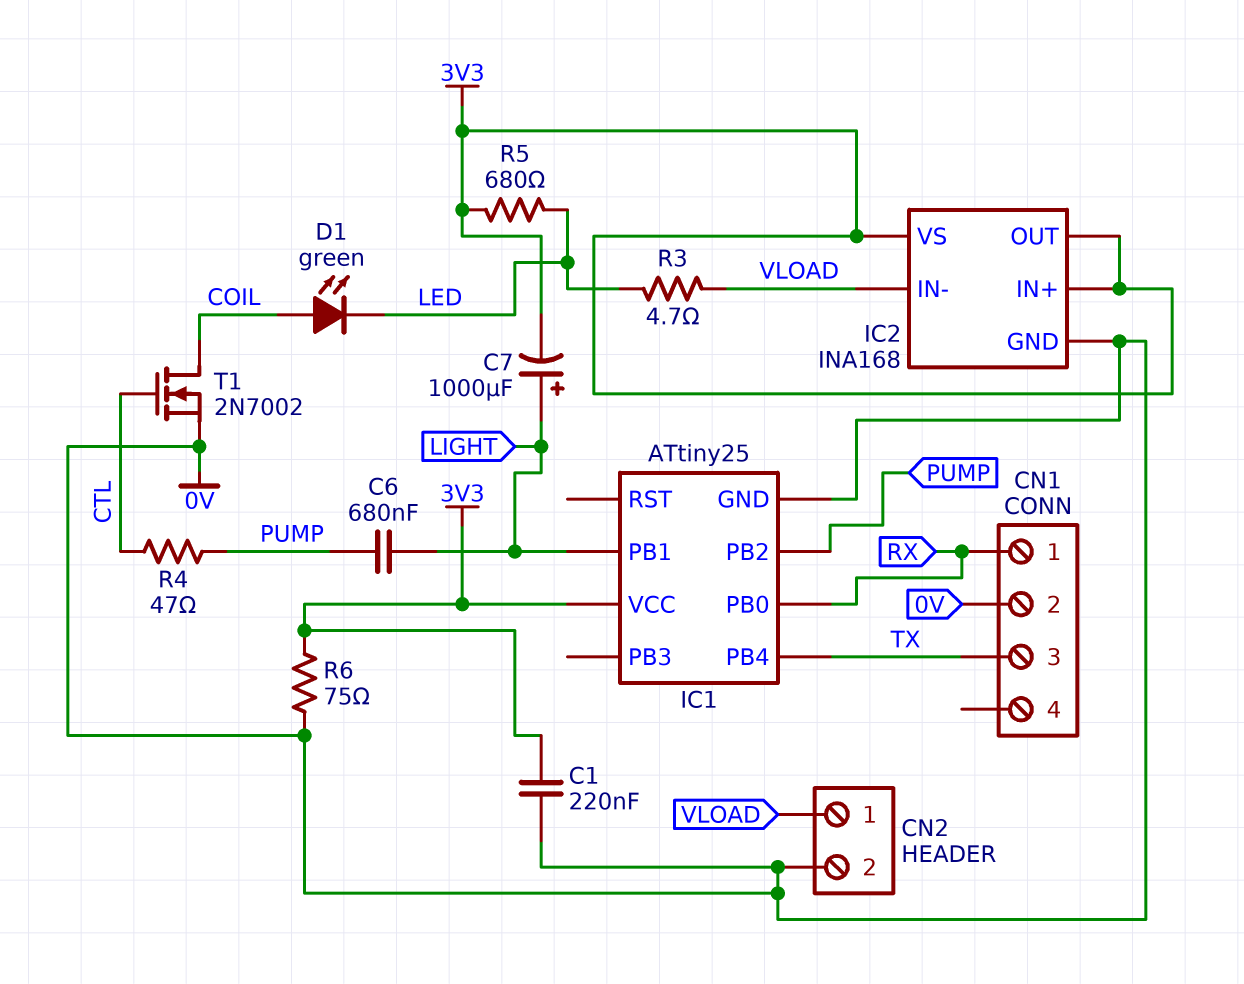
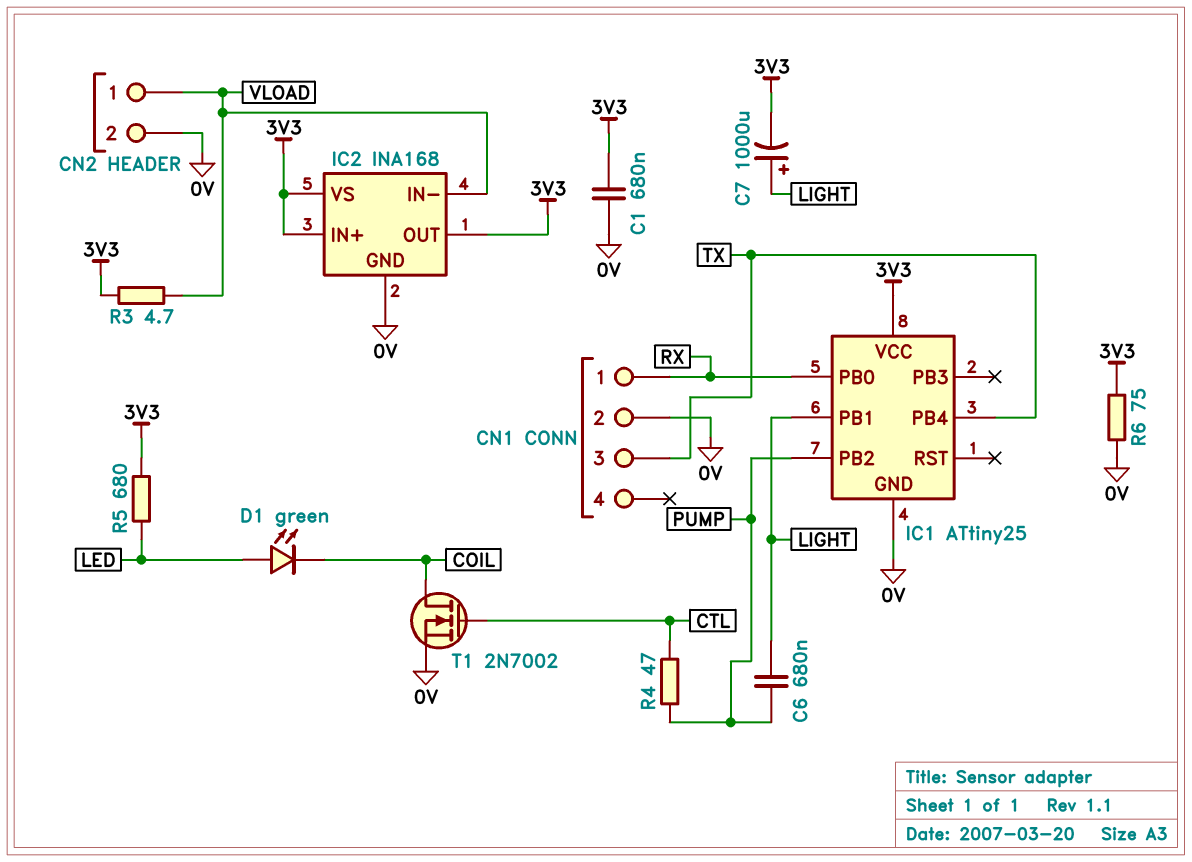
C1: 220nF (0V, 3V3) -> 680nF (0V, 3V3)
D1: LED green (A COIL, K LED) -> LED green (A LED, K COIL)
R3: 4.7 (LED, VLOAD) -> 4.7 (3V3, VLOAD)

